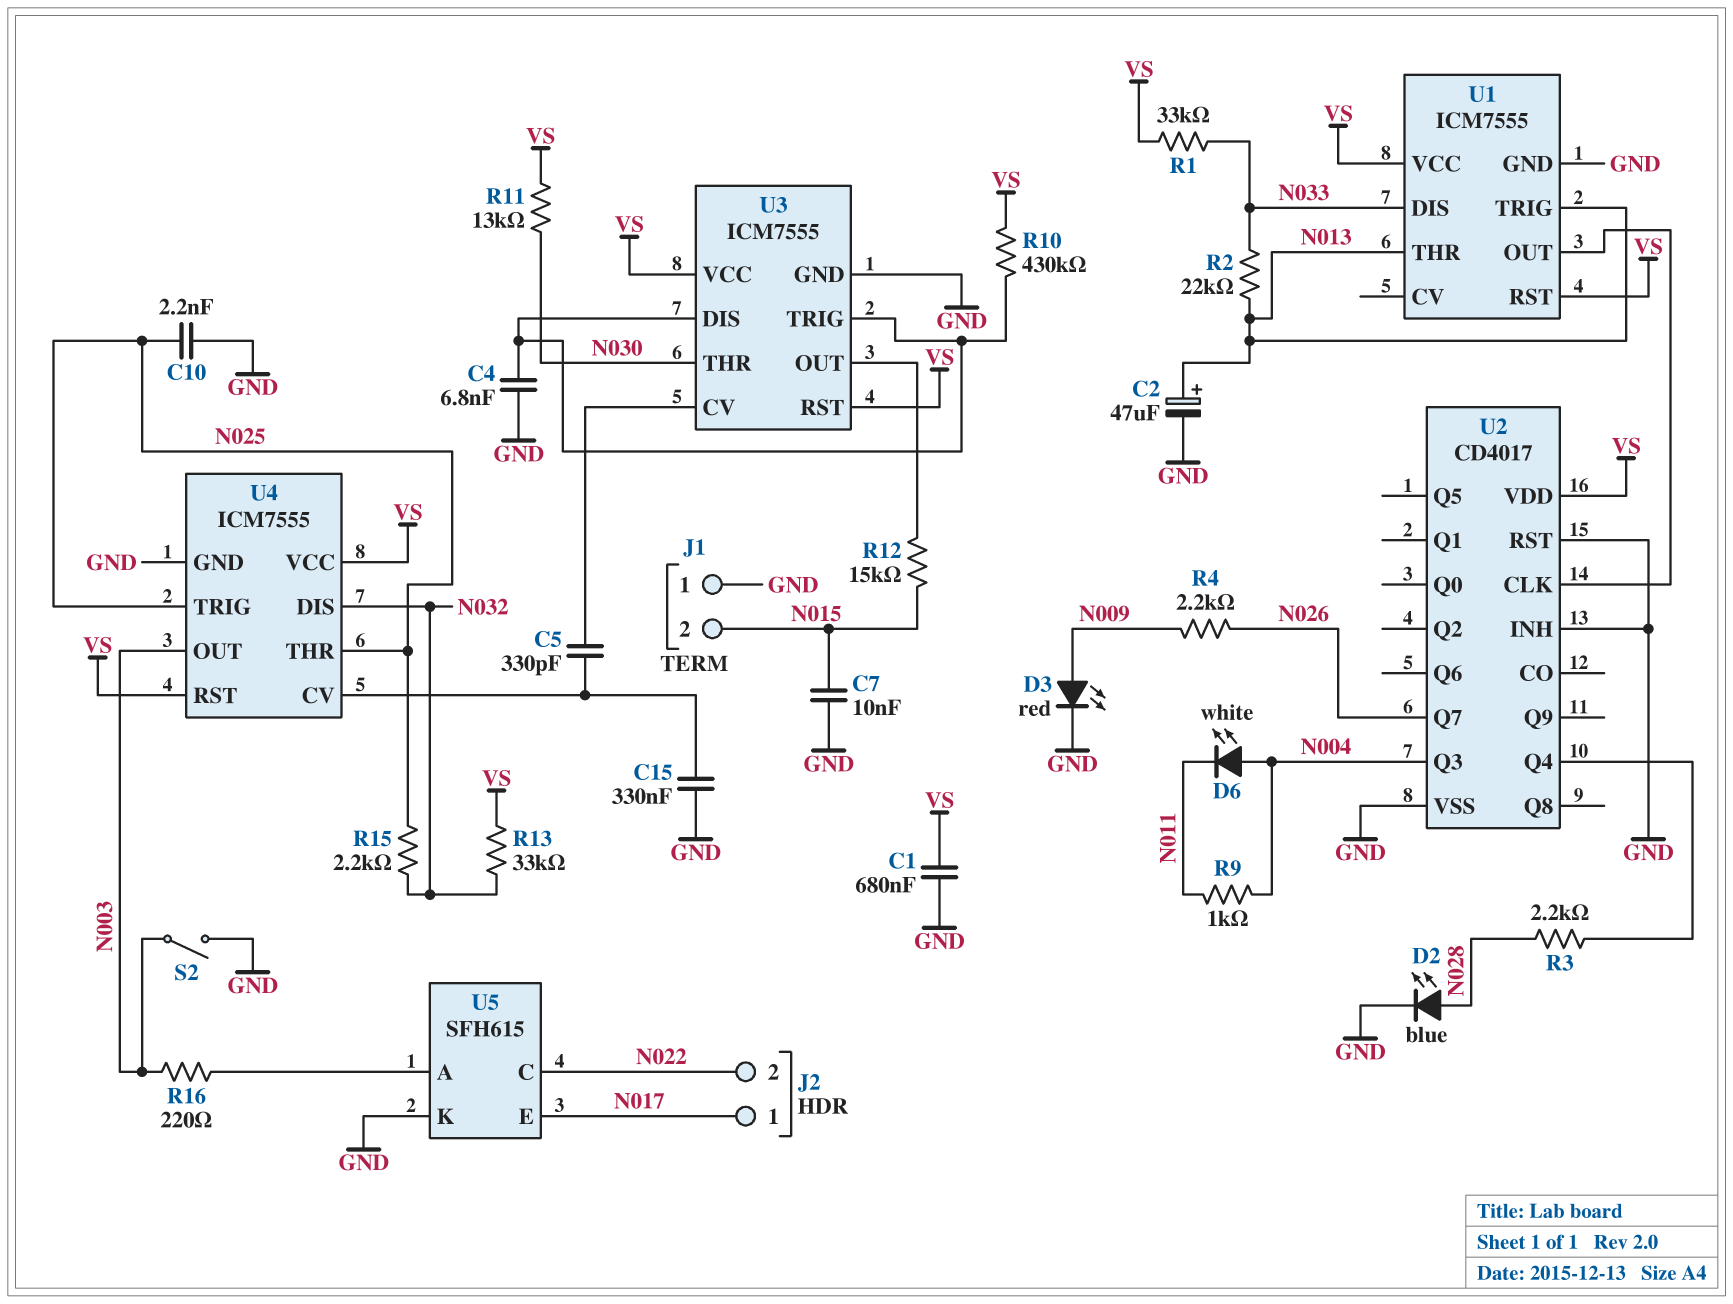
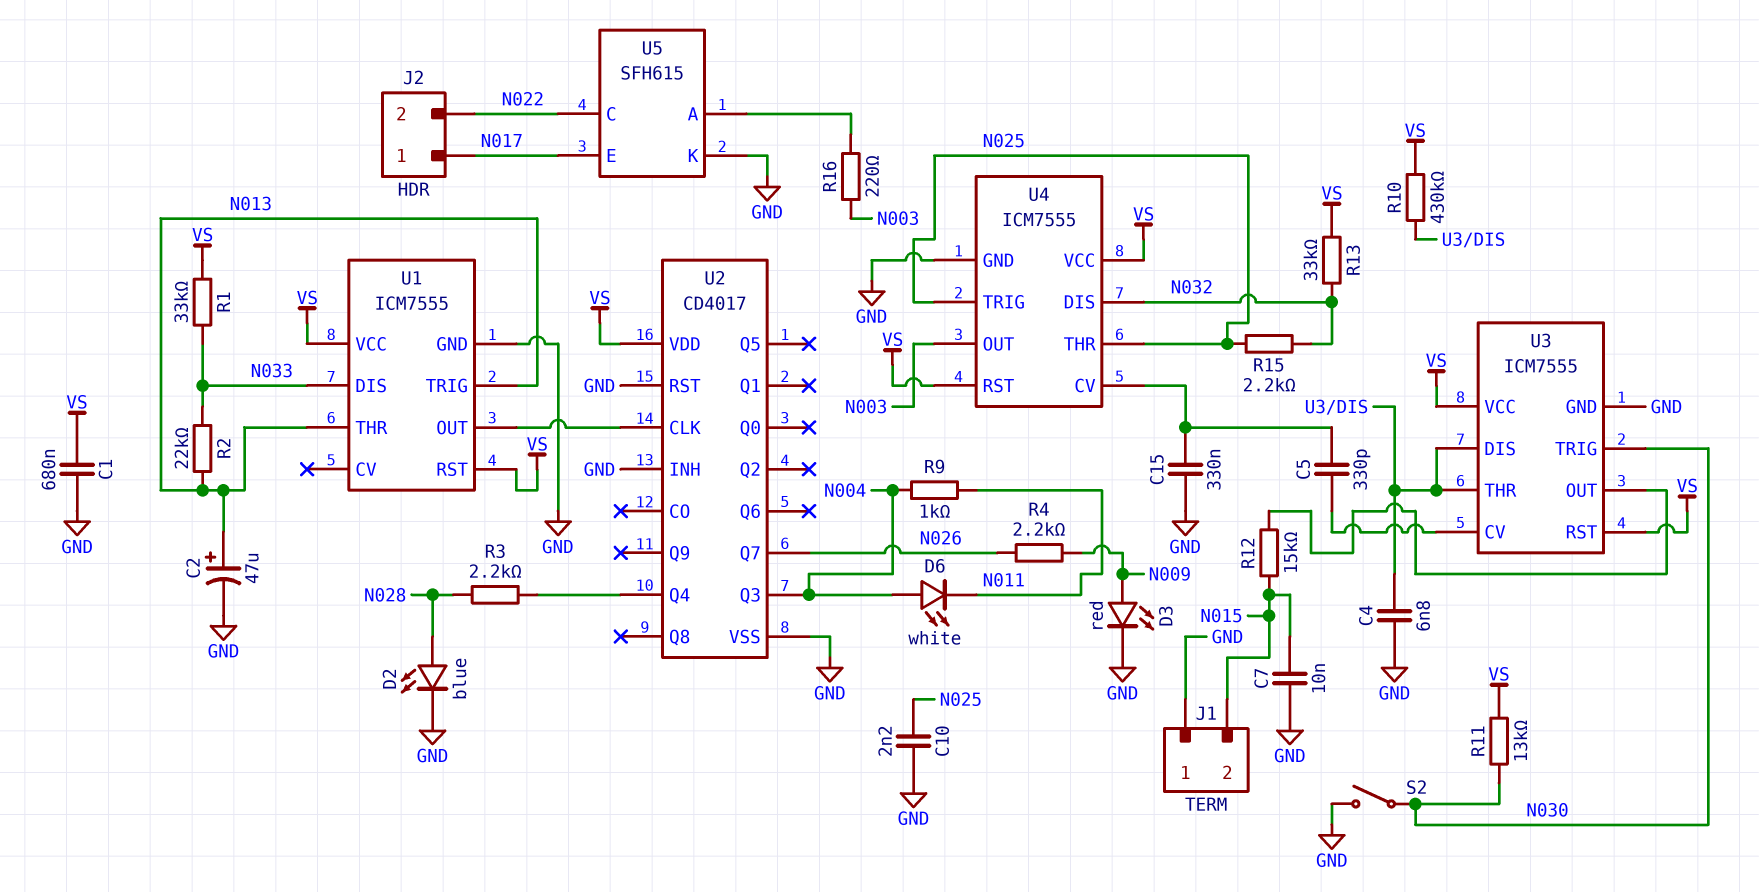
S2: switch (GND, N003) -> switch (GND, N030)
U3 pin THR: N030 -> U3/DIS
U3 pin TRIG: U3/DIS -> N030

